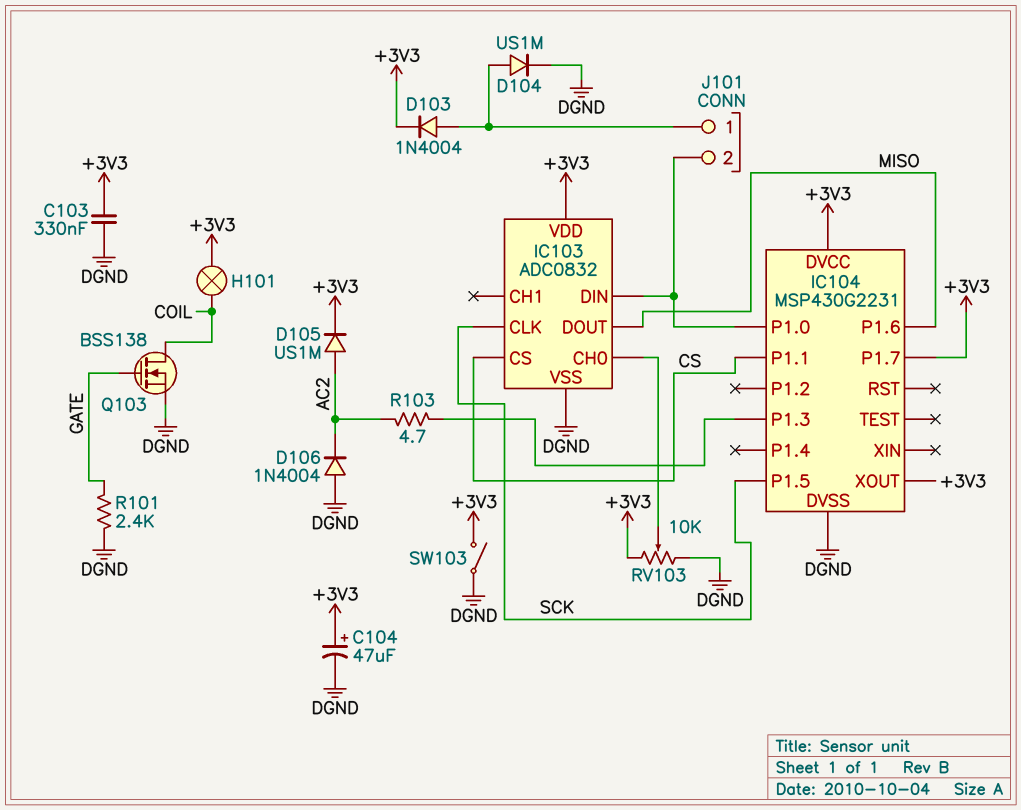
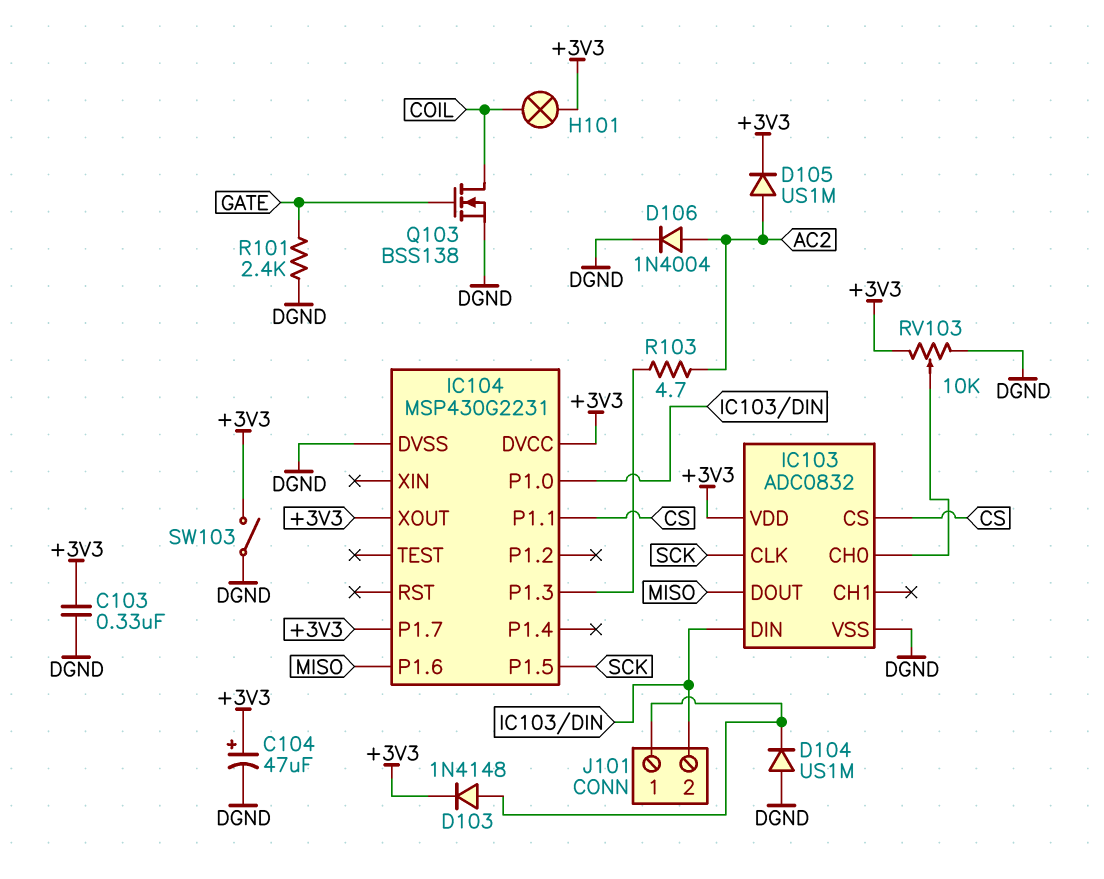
D103: diode 1N4004 (A J101/1, K +3V3) -> diode 1N4148 (A J101/1, K +3V3)
D104: diode US1M (A J101/1, K DGND) -> diode US1M (A DGND, K J101/1)
D106: diode 1N4004 (A DGND, K AC2) -> diode 1N4004 (A AC2, K DGND)

